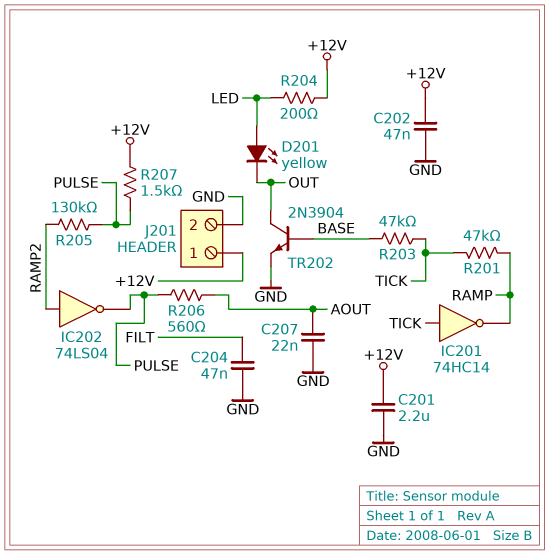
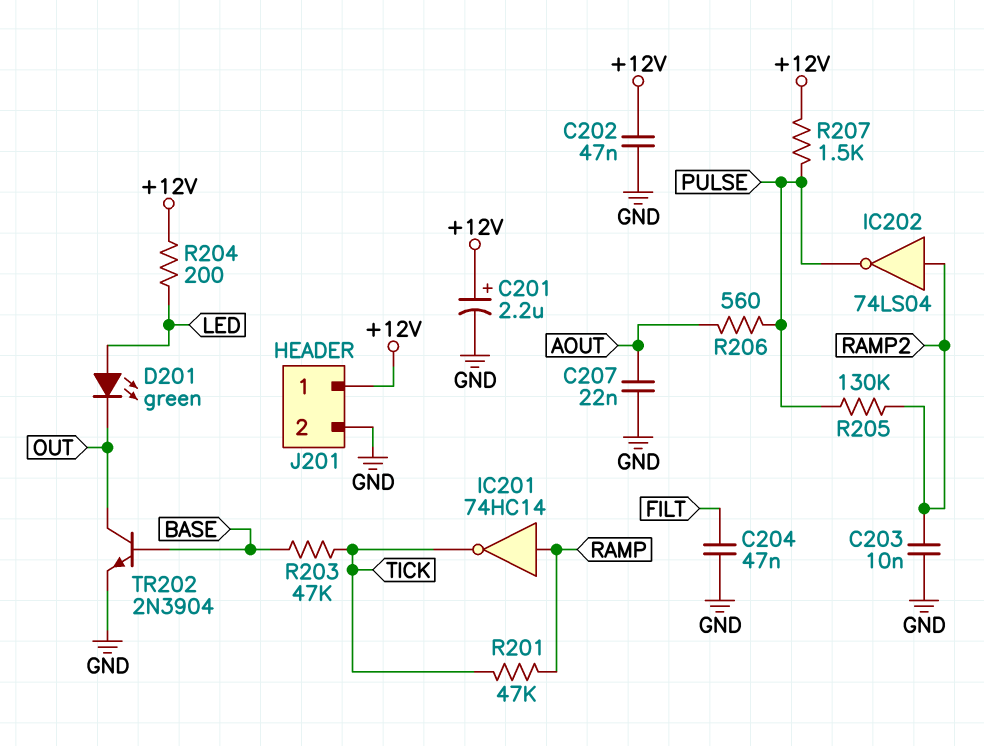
C201: 2.2uF (+12V, GND) -> 2.2uF (plus +12V, minus GND)
C203: none -> 10nF (GND, RAMP2)
D201: LED yellow (A LED, K OUT) -> LED green (A LED, K OUT)
IC201: NOT 74HC14 (in TICK, out RAMP) -> NOT 74HC14 (in RAMP, out TICK)

